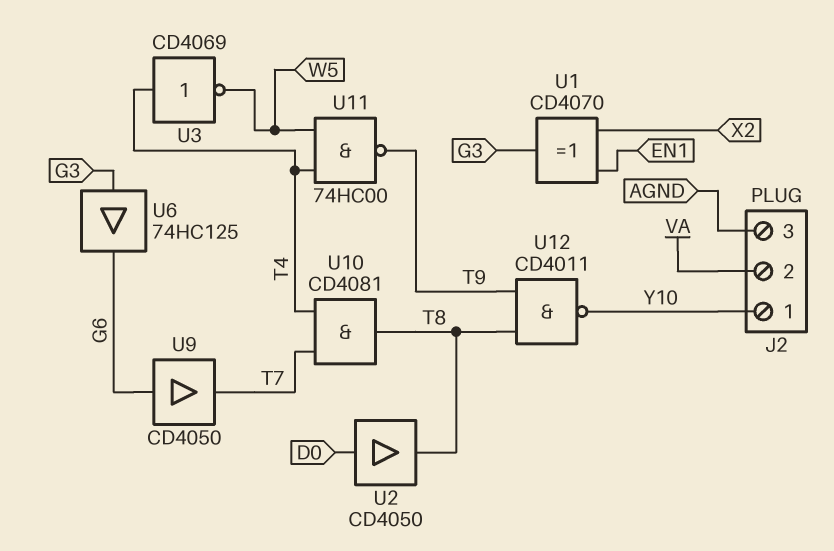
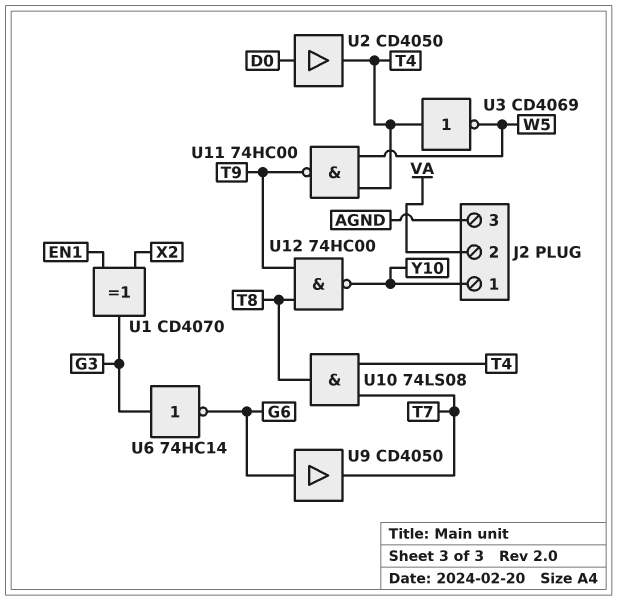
U2: buffer CD4050 (in D0, out T8) -> buffer CD4050 (in D0, out T4)
U6: buffer 74HC125 (in G3, out G6) -> NOT 74HC14 (in G3, out G6)
U10: AND CD4081 (in T4, in T7, out T8) -> AND 74LS08 (in T4, in T7, out T8)
U12: NAND CD4011 (in T8, in T9, out Y10) -> NAND 74HC00 (in T8, in T9, out Y10)

